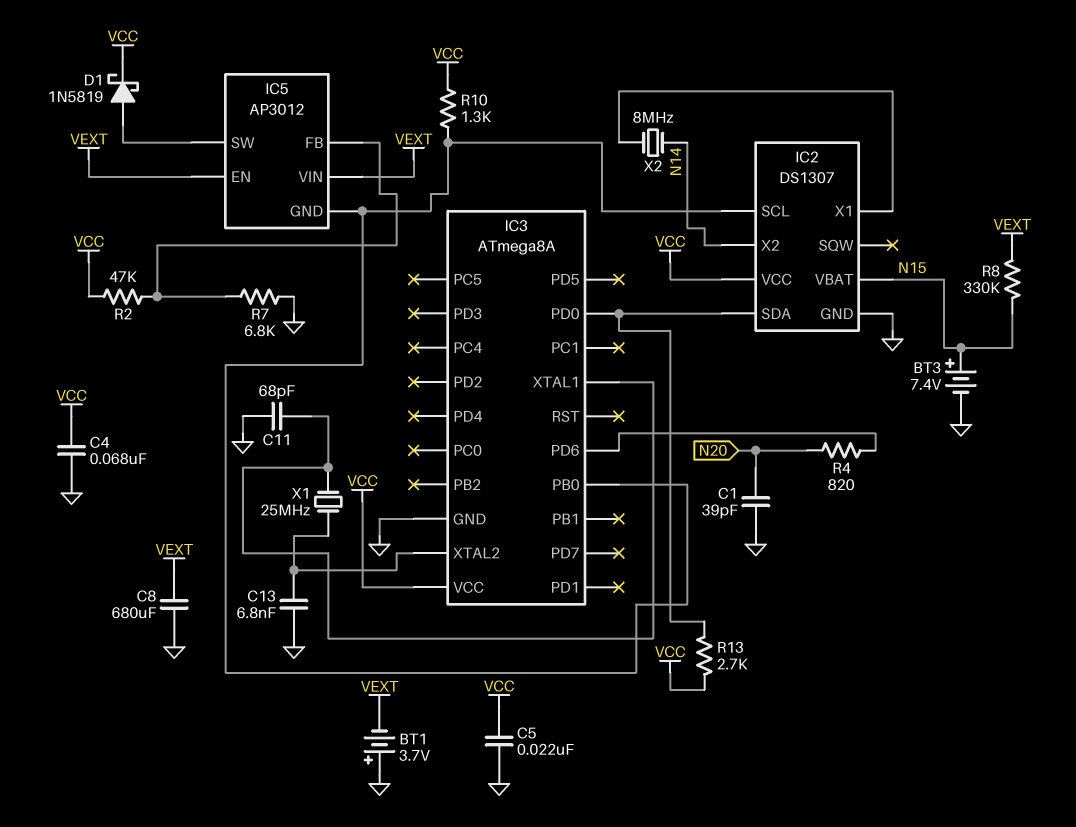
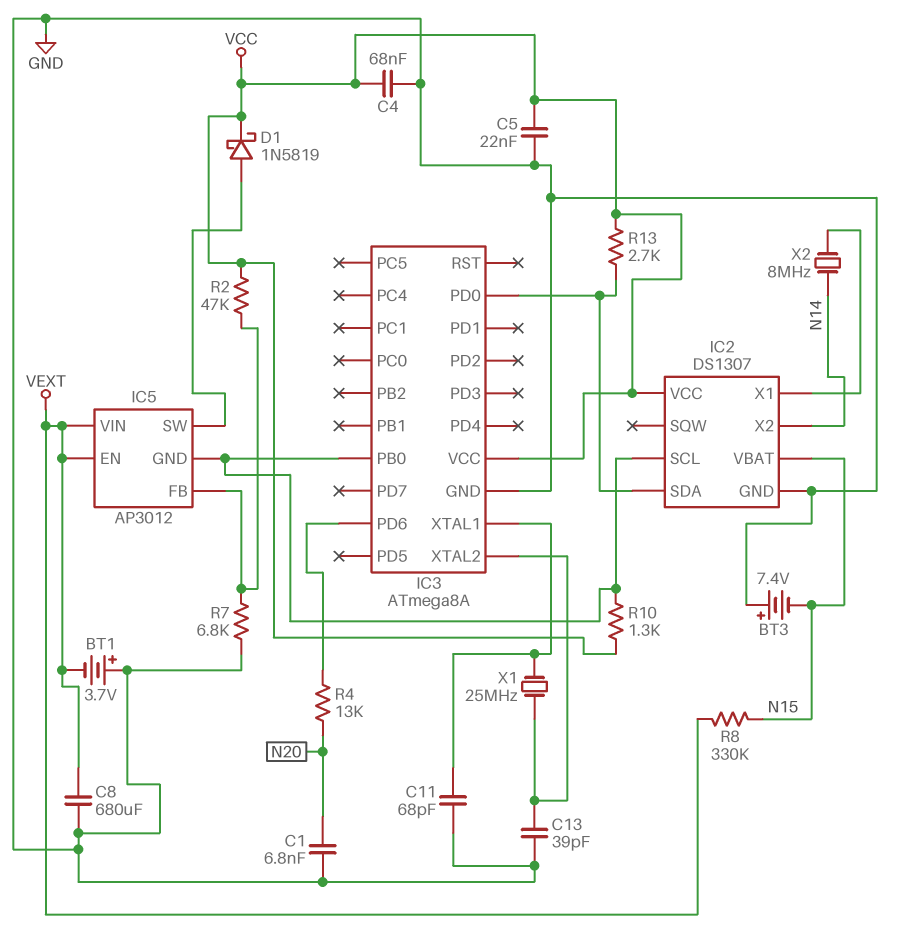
BT3: 7.4V (plus N15, minus GND) -> 7.4V (plus GND, minus N15)
C1: 39pF (GND, N20) -> 6.8nF (GND, N20)
C13: 6.8nF (GND, IC3/XTAL2) -> 39pF (GND, IC3/XTAL2)
R4: 820 (IC3/PD6, N20) -> 13k (IC3/PD6, N20)

